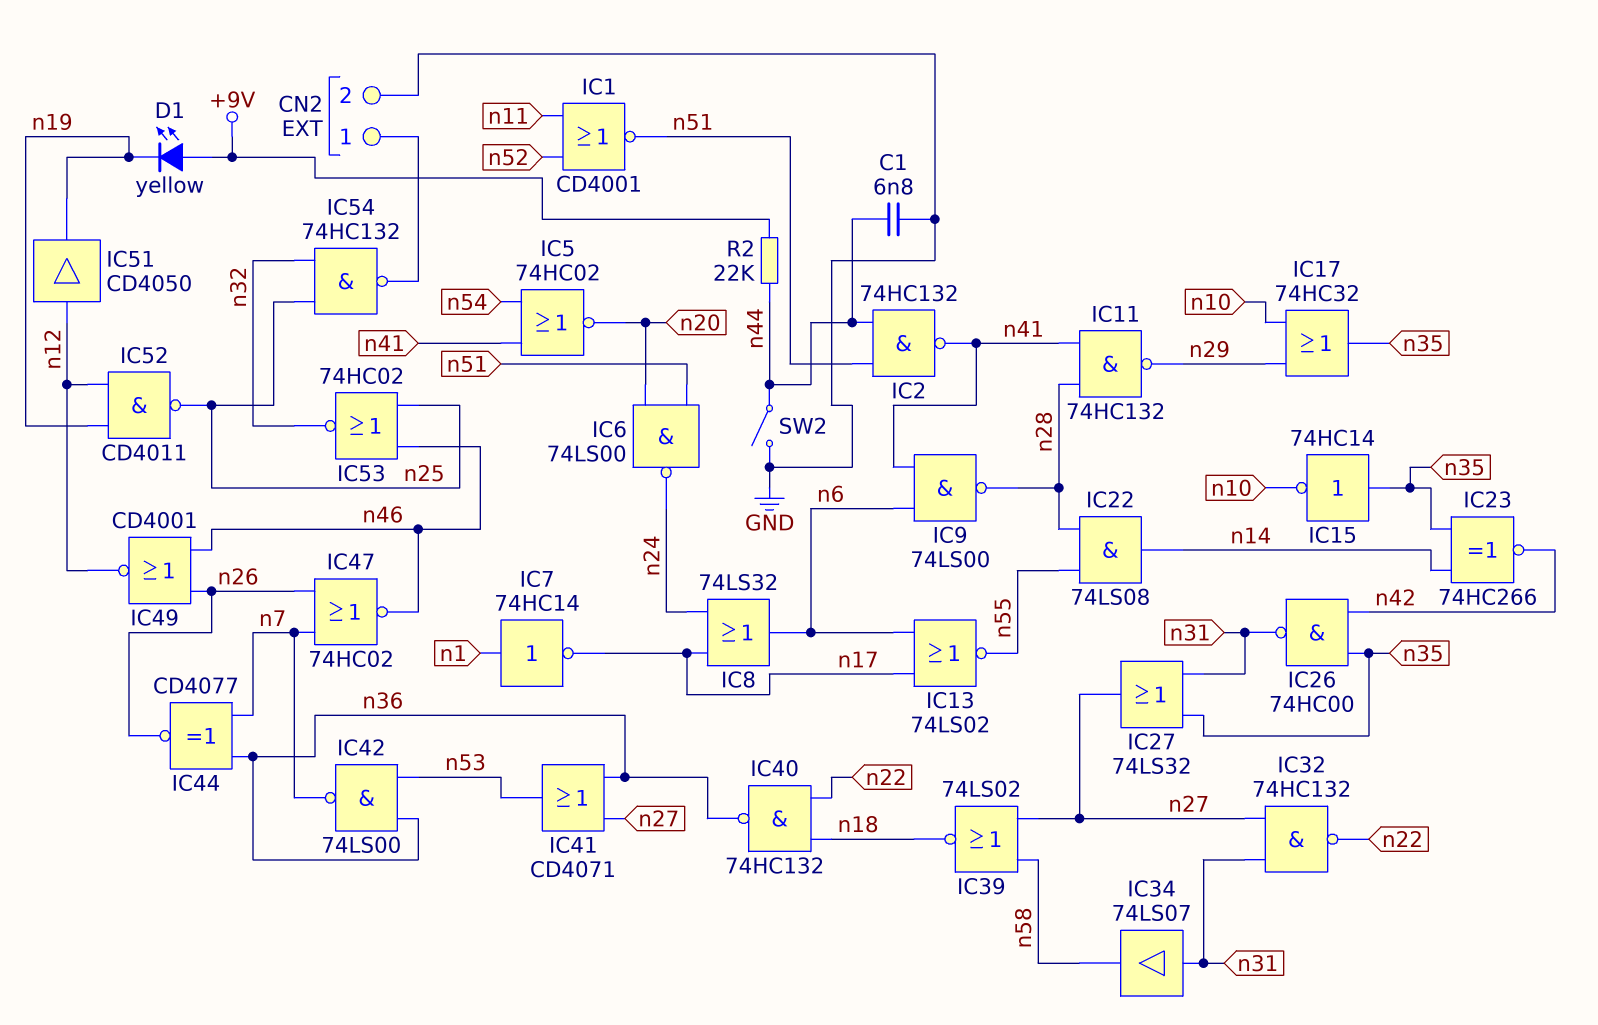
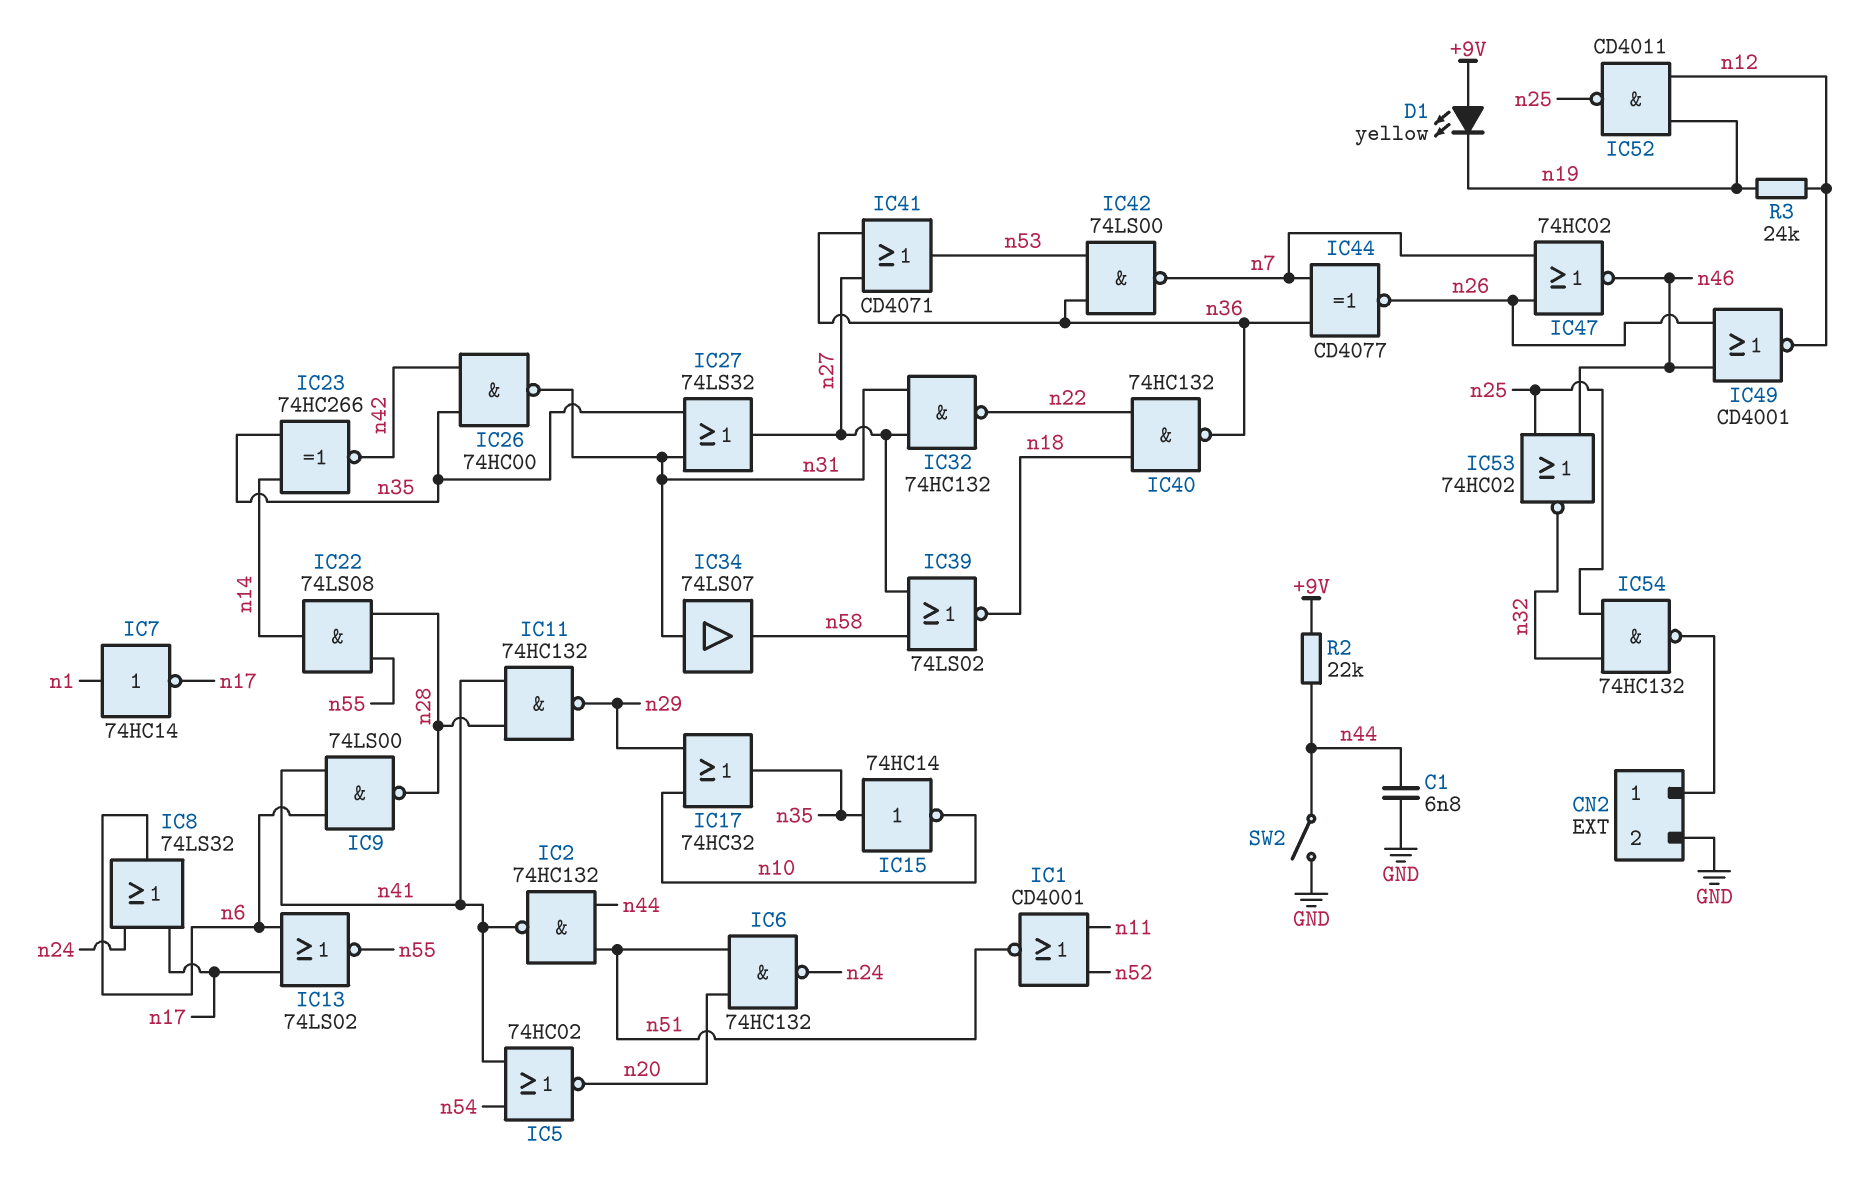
IC6: NAND 74LS00 (in n20, in n51, out n24) -> NAND 74HC132 (in n20, in n51, out n24)
IC51: buffer CD4050 (in n12, out n19) -> none
R3: none -> 24k (n12, n19)

